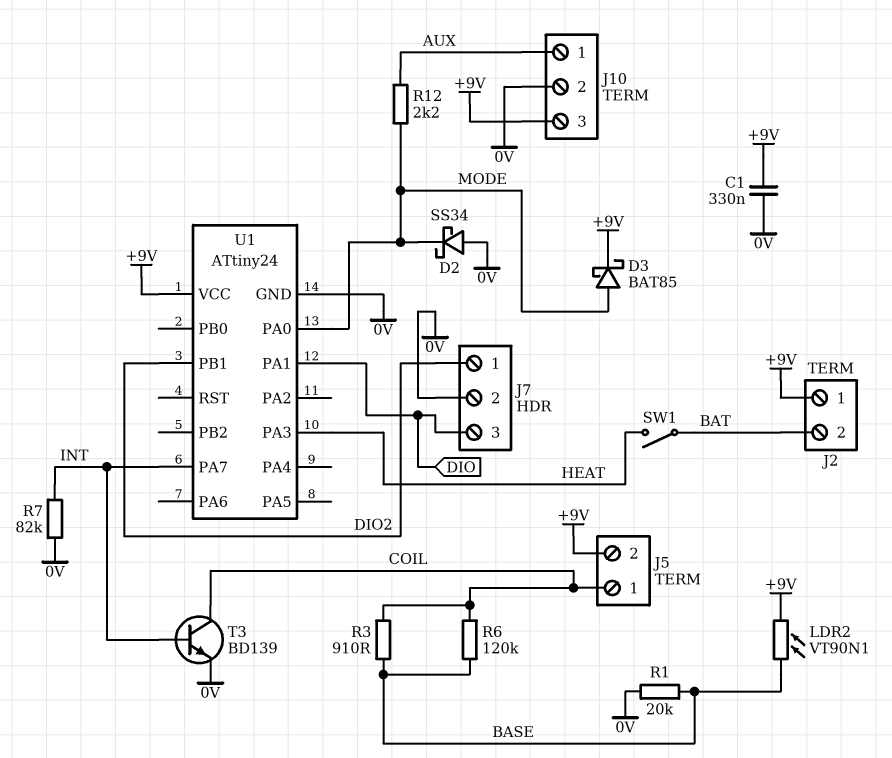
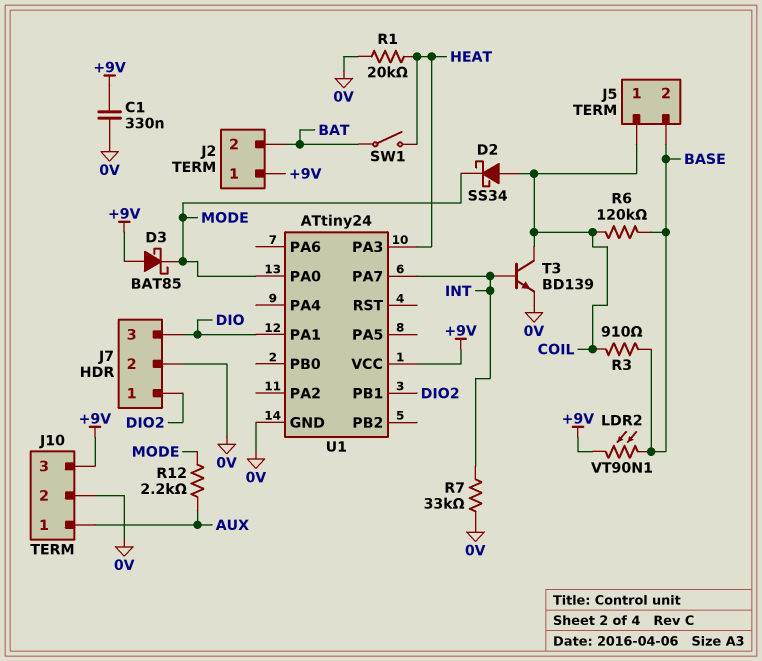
D2: schottky SS34 (A 0V, K MODE) -> schottky SS34 (A COIL, K MODE)
D3: schottky BAT85 (A MODE, K +9V) -> schottky BAT85 (A +9V, K MODE)
J5 pin 2: +9V -> BASE
R1: 20k (0V, BASE) -> 20k (0V, HEAT)
R7: 82k (0V, INT) -> 33k (0V, INT)

